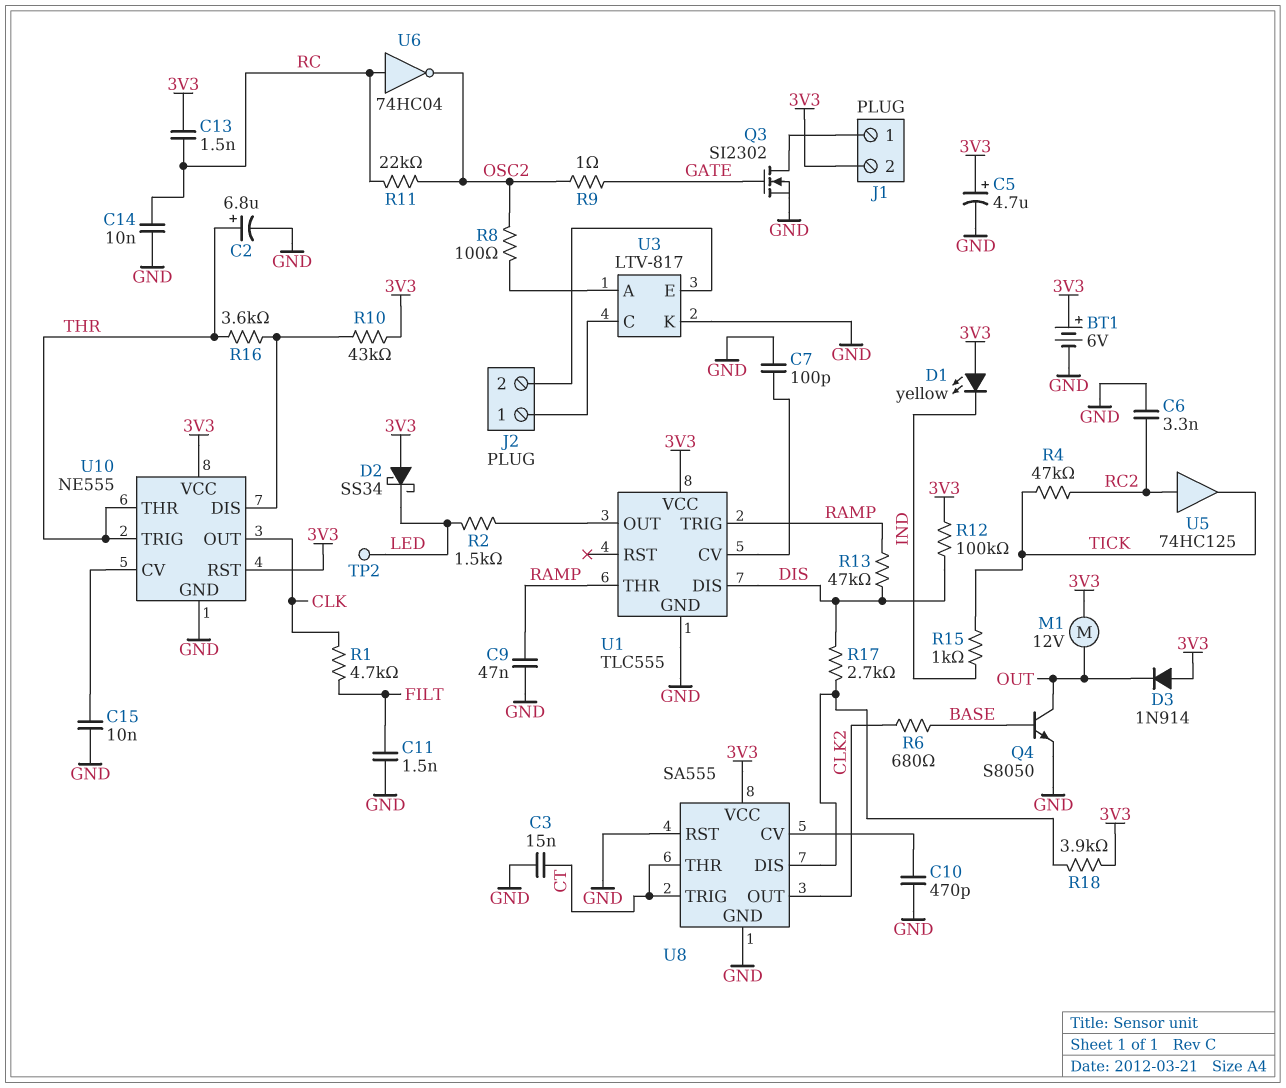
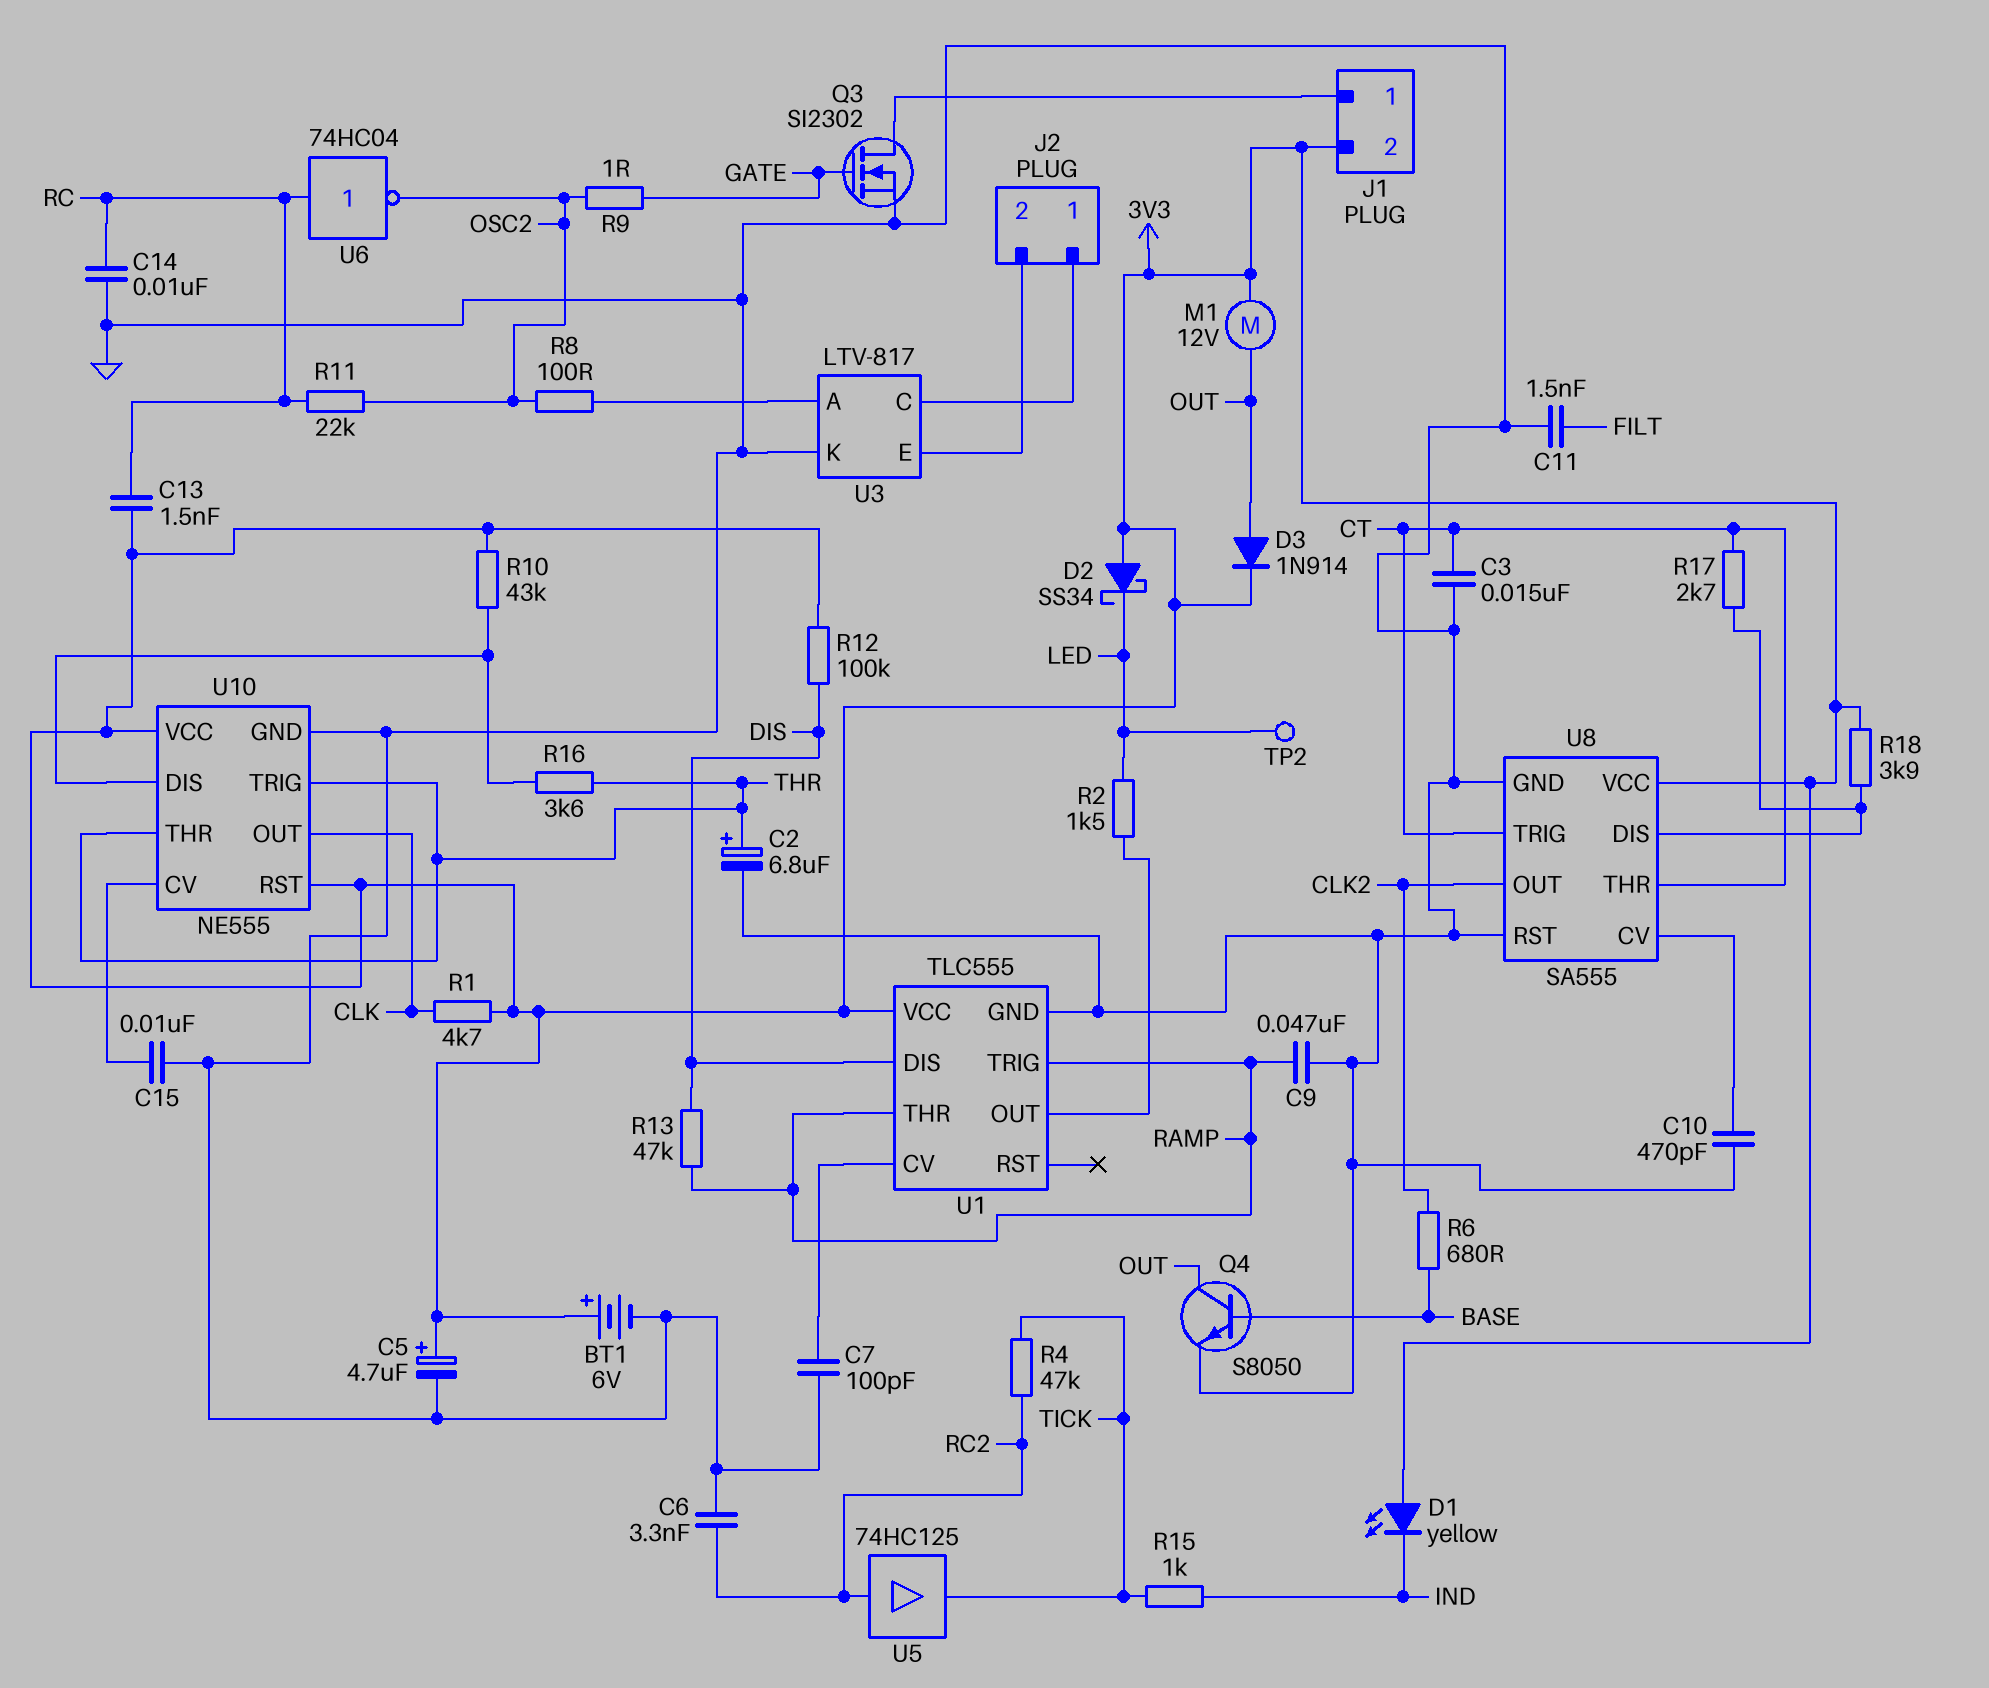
D3: diode 1N914 (A 3V3, K OUT) -> diode 1N914 (A OUT, K 3V3)
R1: 4.7k (CLK, FILT) -> 4.7k (3V3, CLK)
R17: 2.7k (DIS, U8/DIS) -> 2.7k (CT, U8/DIS)

